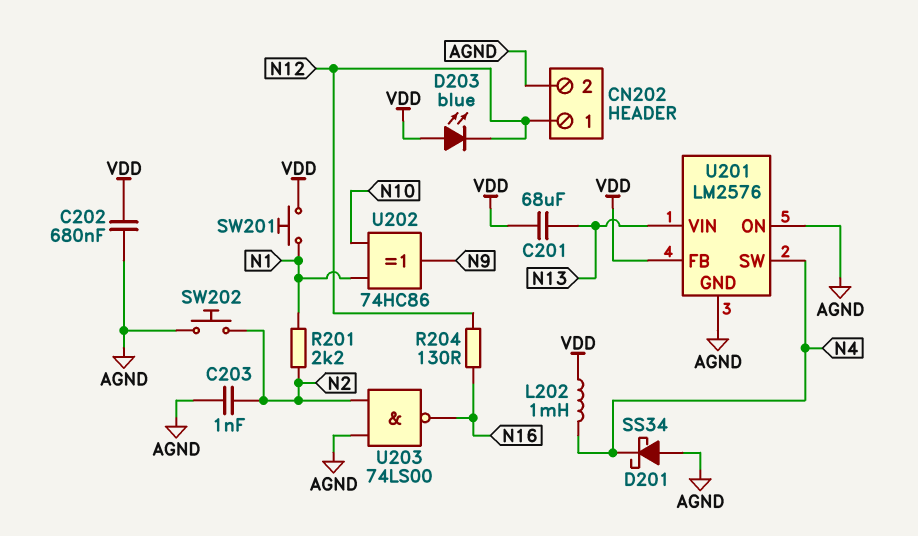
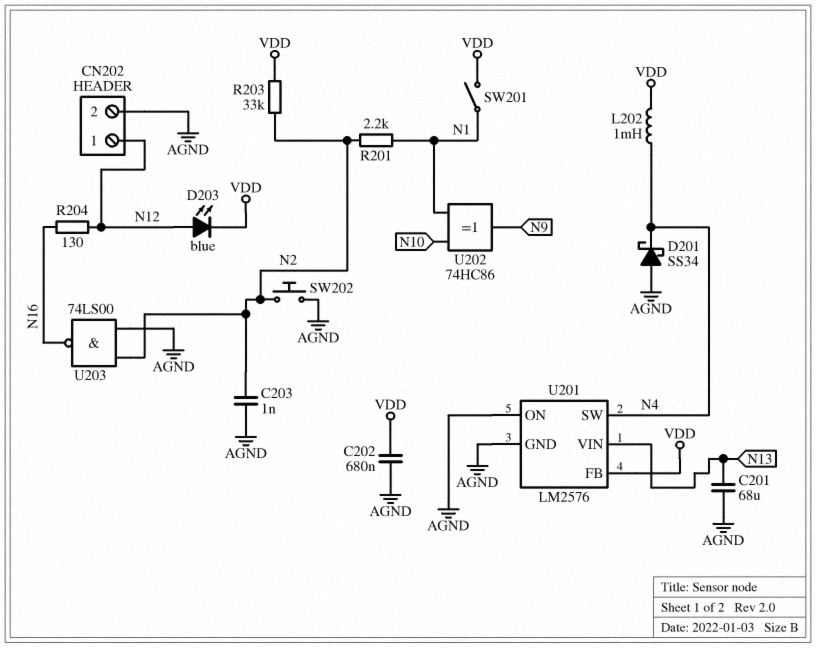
C201: 68uF (N13, VDD) -> 68uF (AGND, N13)
D203: LED blue (A VDD, K N12) -> LED blue (A N12, K VDD)
R203: none -> 33k (N2, VDD)
SW201: button (N1, VDD) -> switch (N1, VDD)

